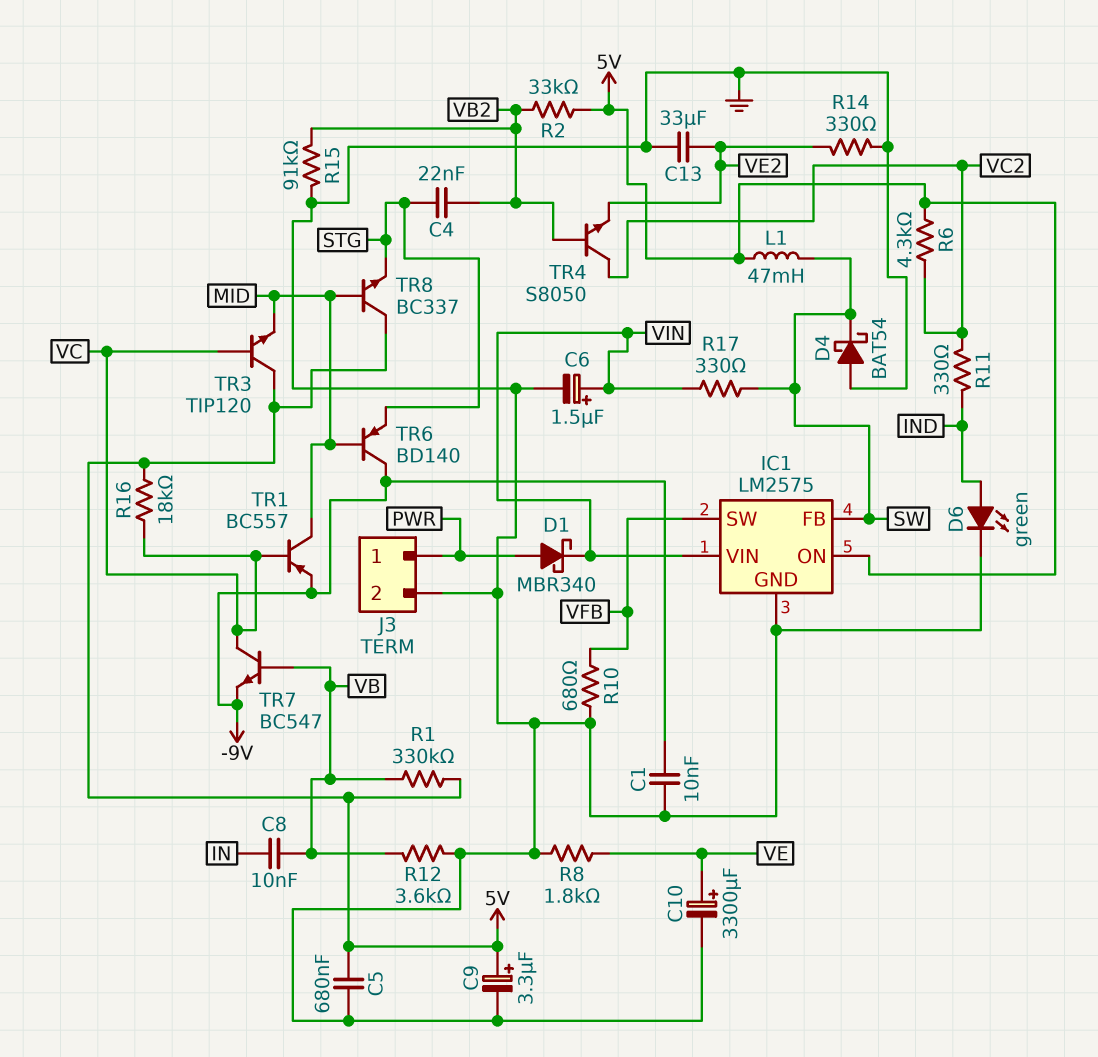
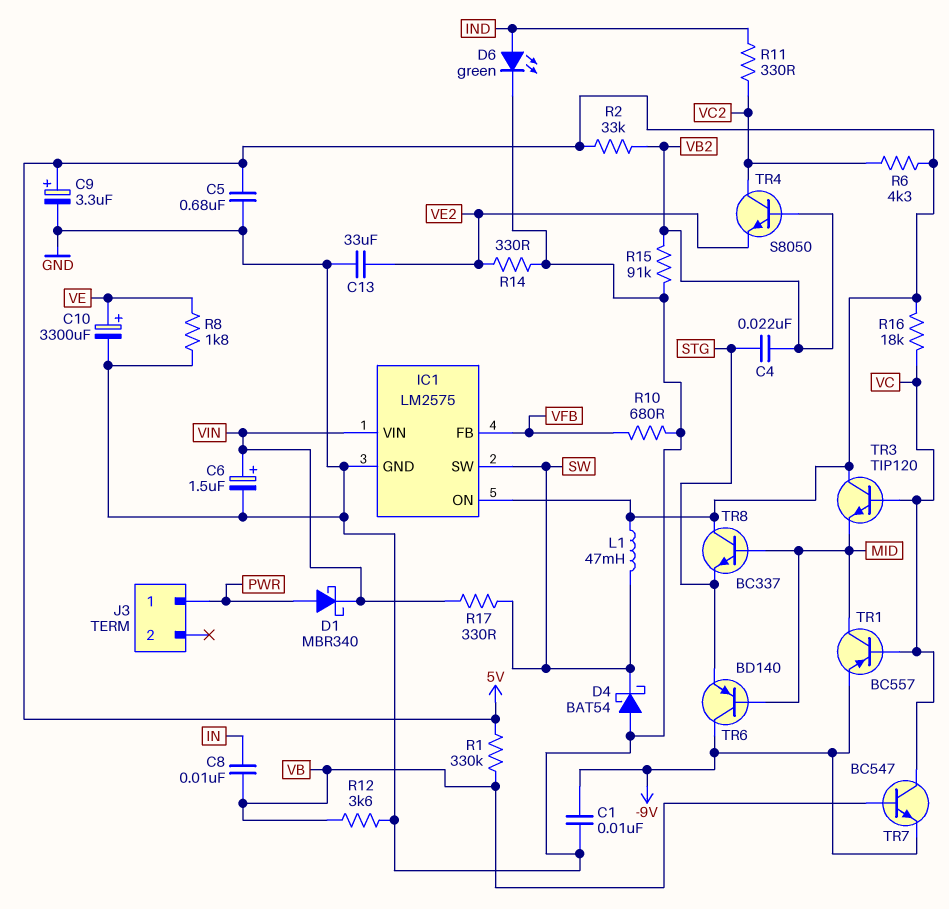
IC1 pin FB: SW -> VFB
IC1 pin SW: VFB -> SW
J3 pin 2: GND -> none

